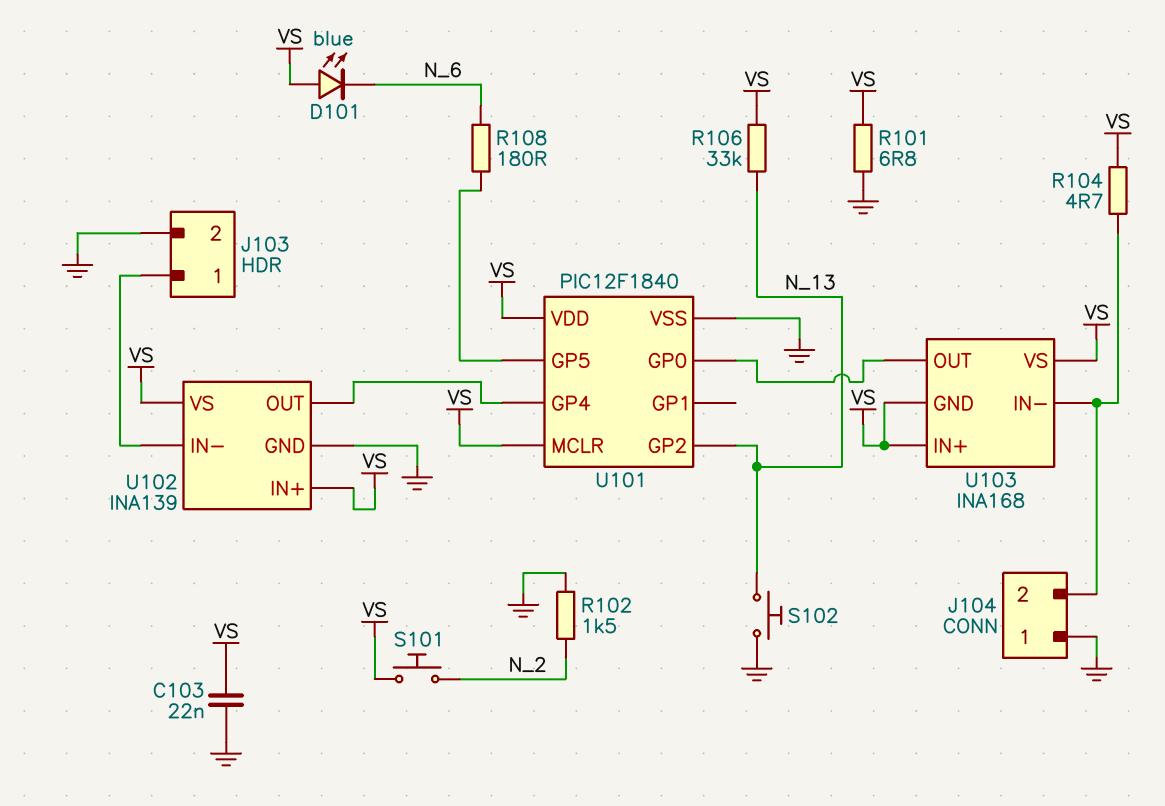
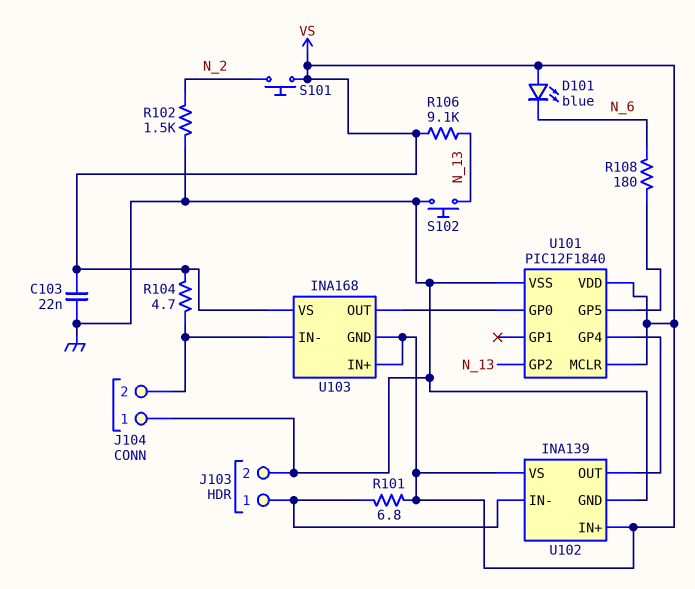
R101: 6.8 (GND, VS) -> 6.8 (J103/1, VS)
R106: 33k (N_13, VS) -> 9.1k (N_13, VS)

